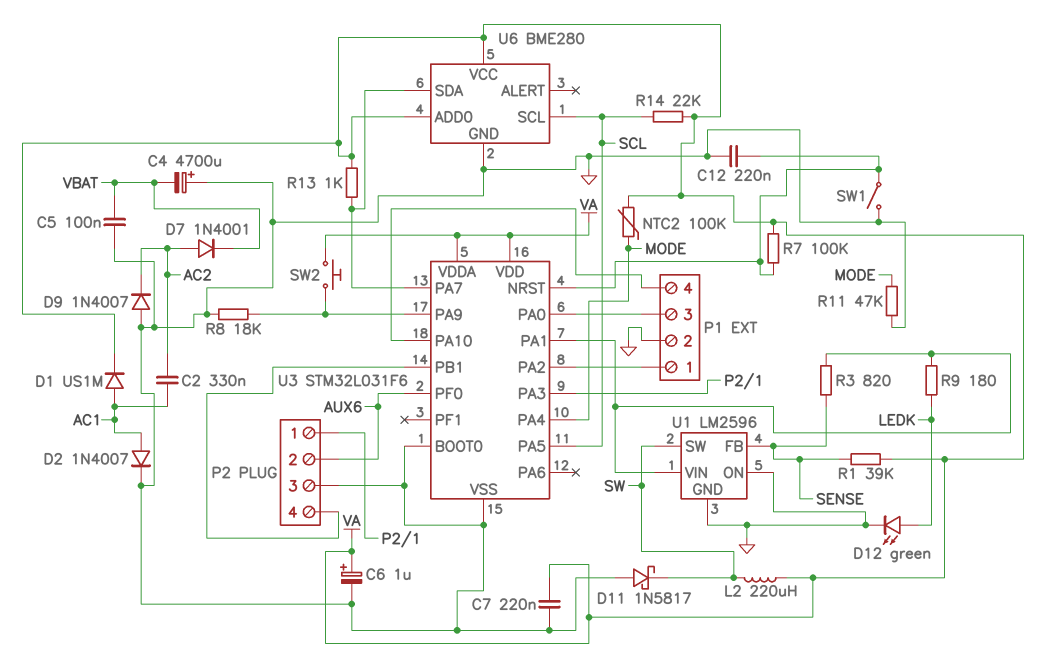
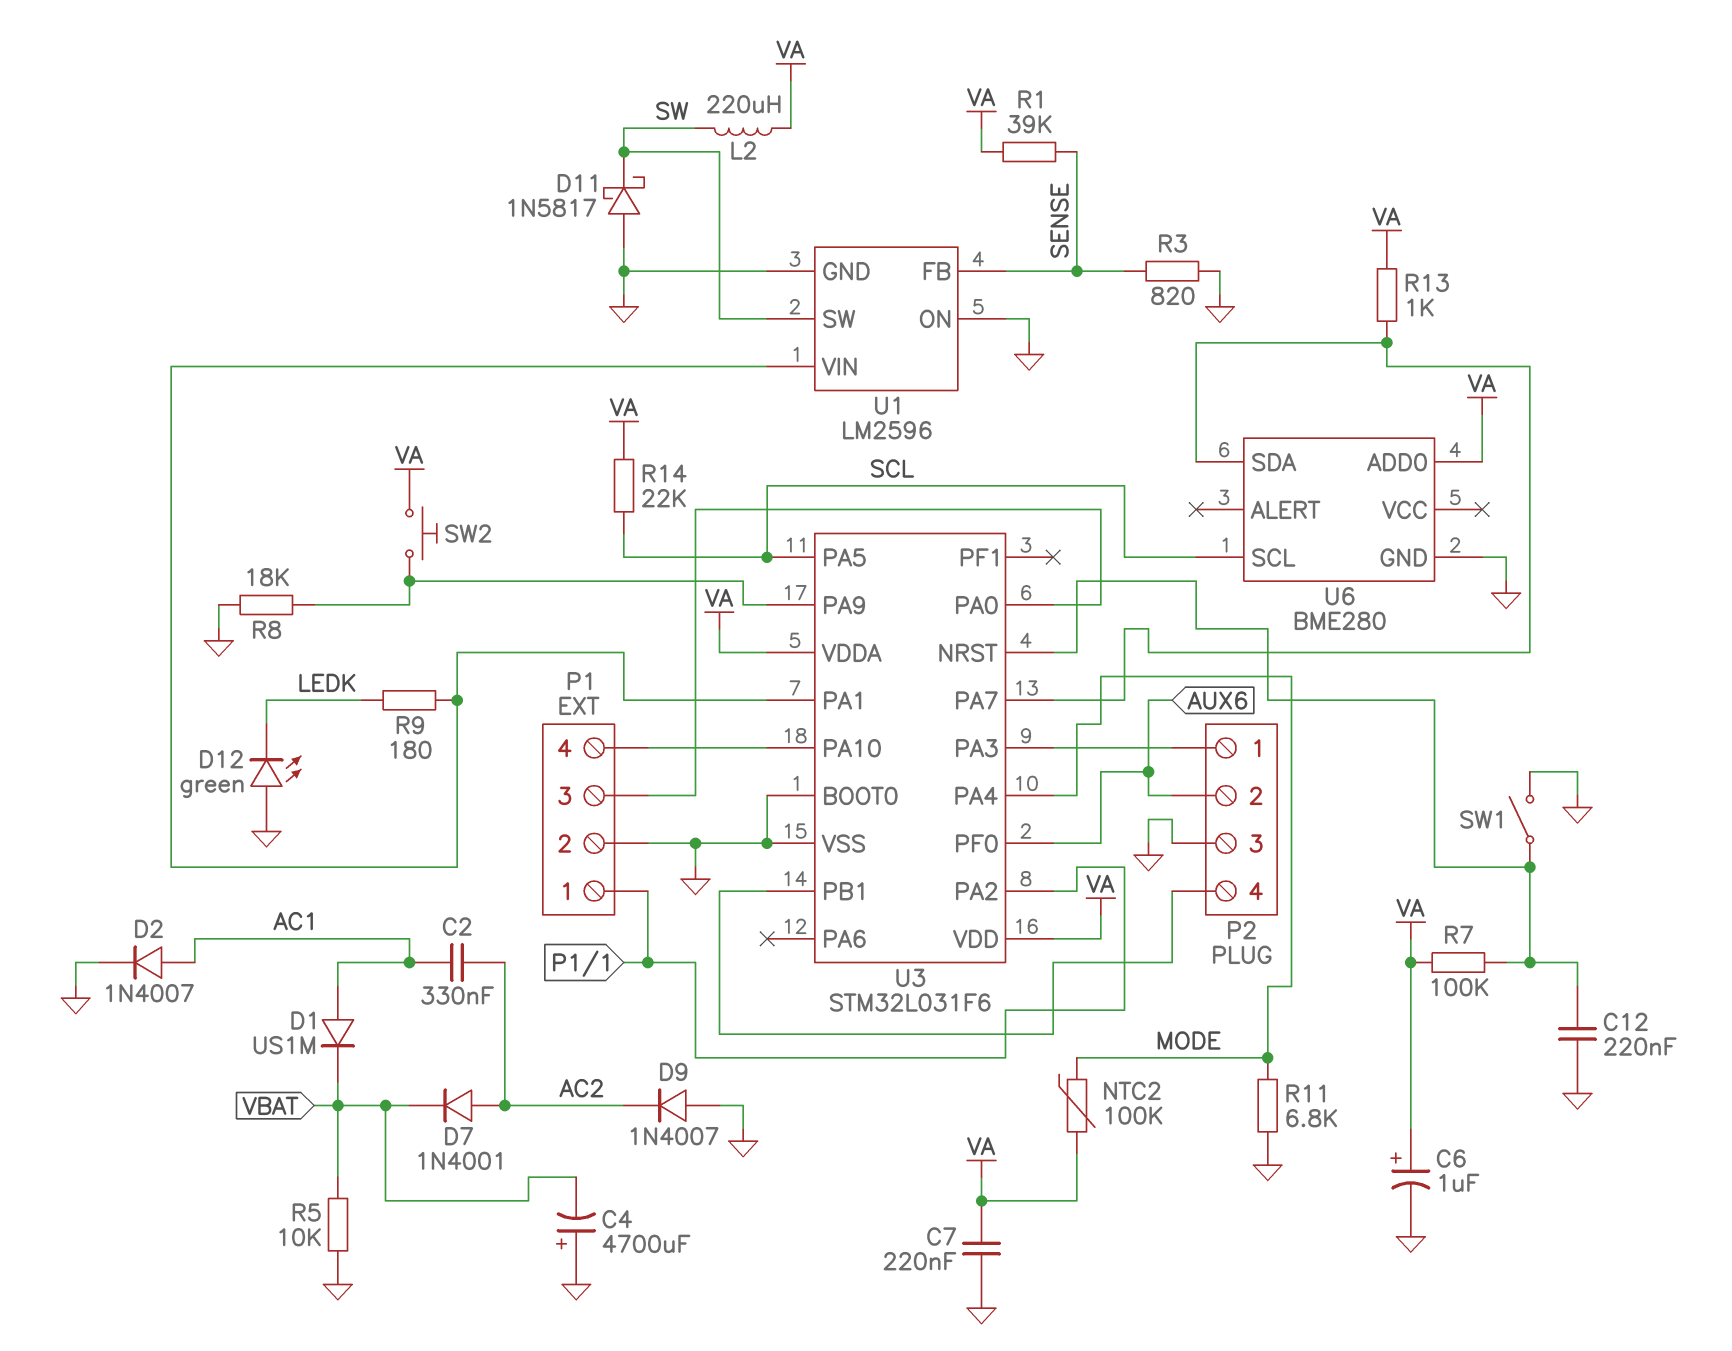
C5: 100nF (GND, VBAT) -> none
D1: diode US1M (A AC1, K VA) -> diode US1M (A AC1, K VBAT)
D12: LED green (A LEDK, K GND) -> LED green (A GND, K LEDK)
R3: 820 (SENSE, U1/VIN) -> 820 (GND, SENSE)
R5: none -> 10k (GND, VBAT)
R11: 47k (GND, MODE) -> 6.8k (GND, MODE)
U6 pin VCC: VA -> none

